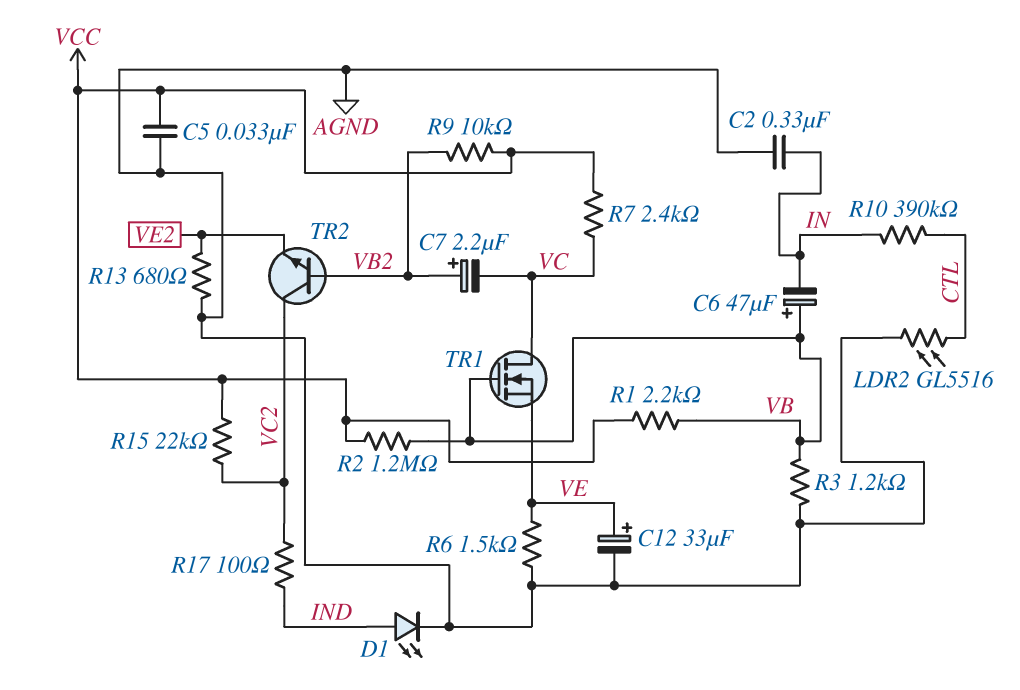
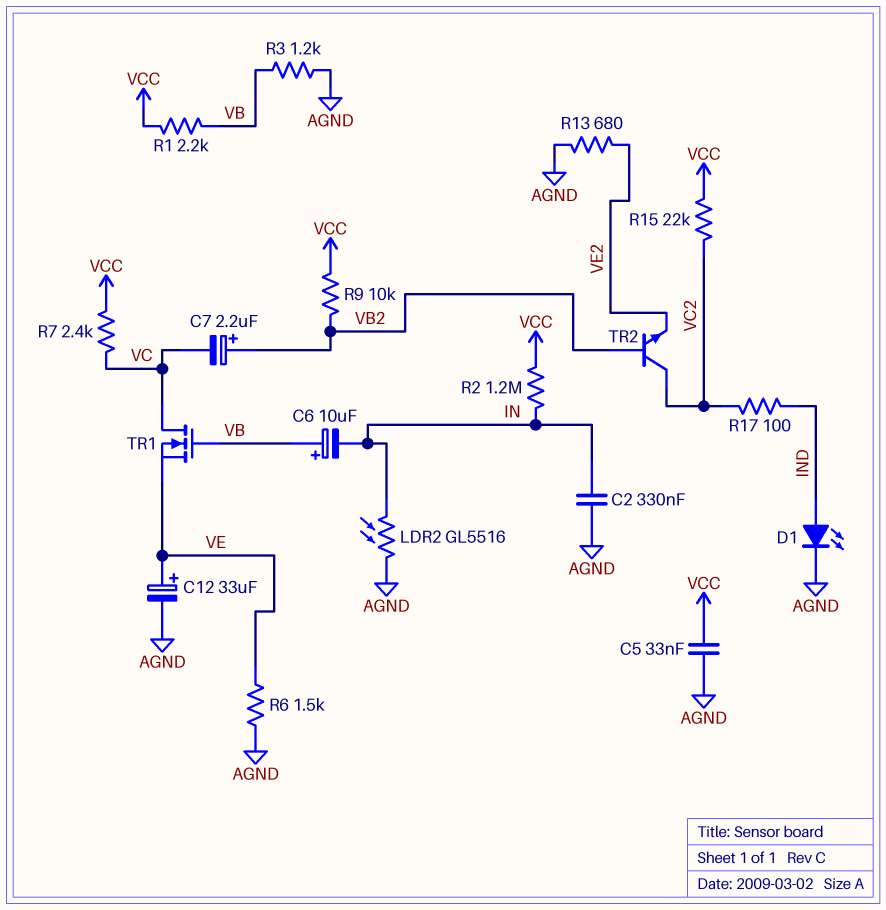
C6: 47uF (plus VB, minus IN) -> 10uF (plus VB, minus IN)
LDR2: GL5516 (AGND, CTL) -> GL5516 (AGND, IN)
R2: 1.2M (VB, VCC) -> 1.2M (IN, VCC)
R10: 390k (CTL, IN) -> none

